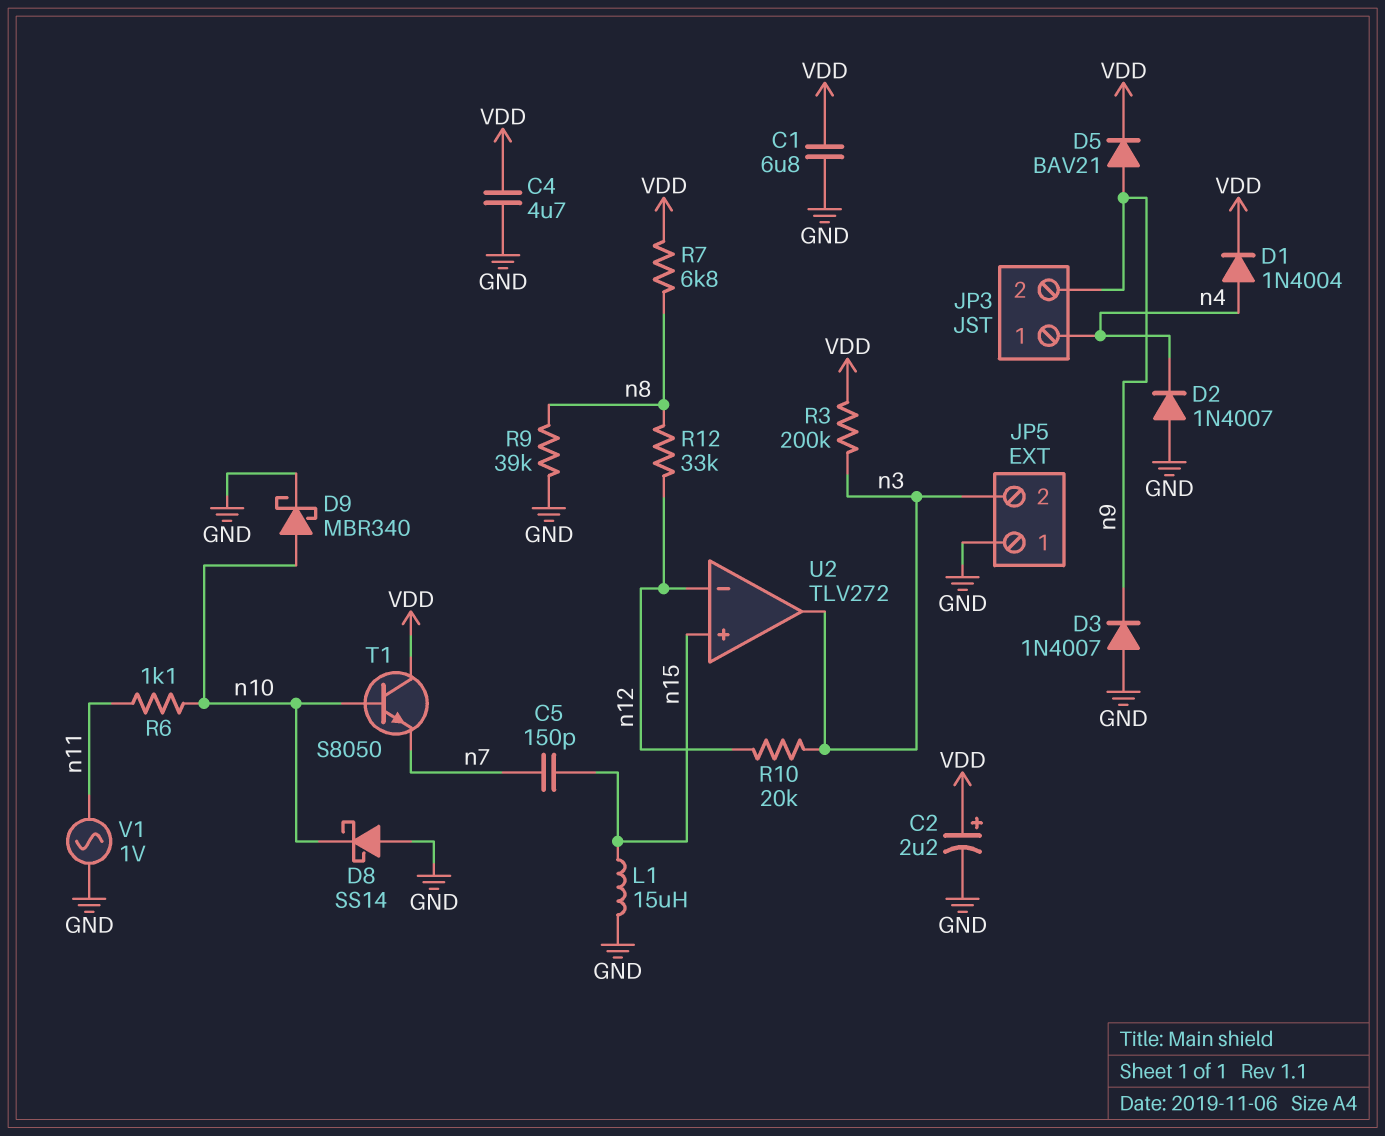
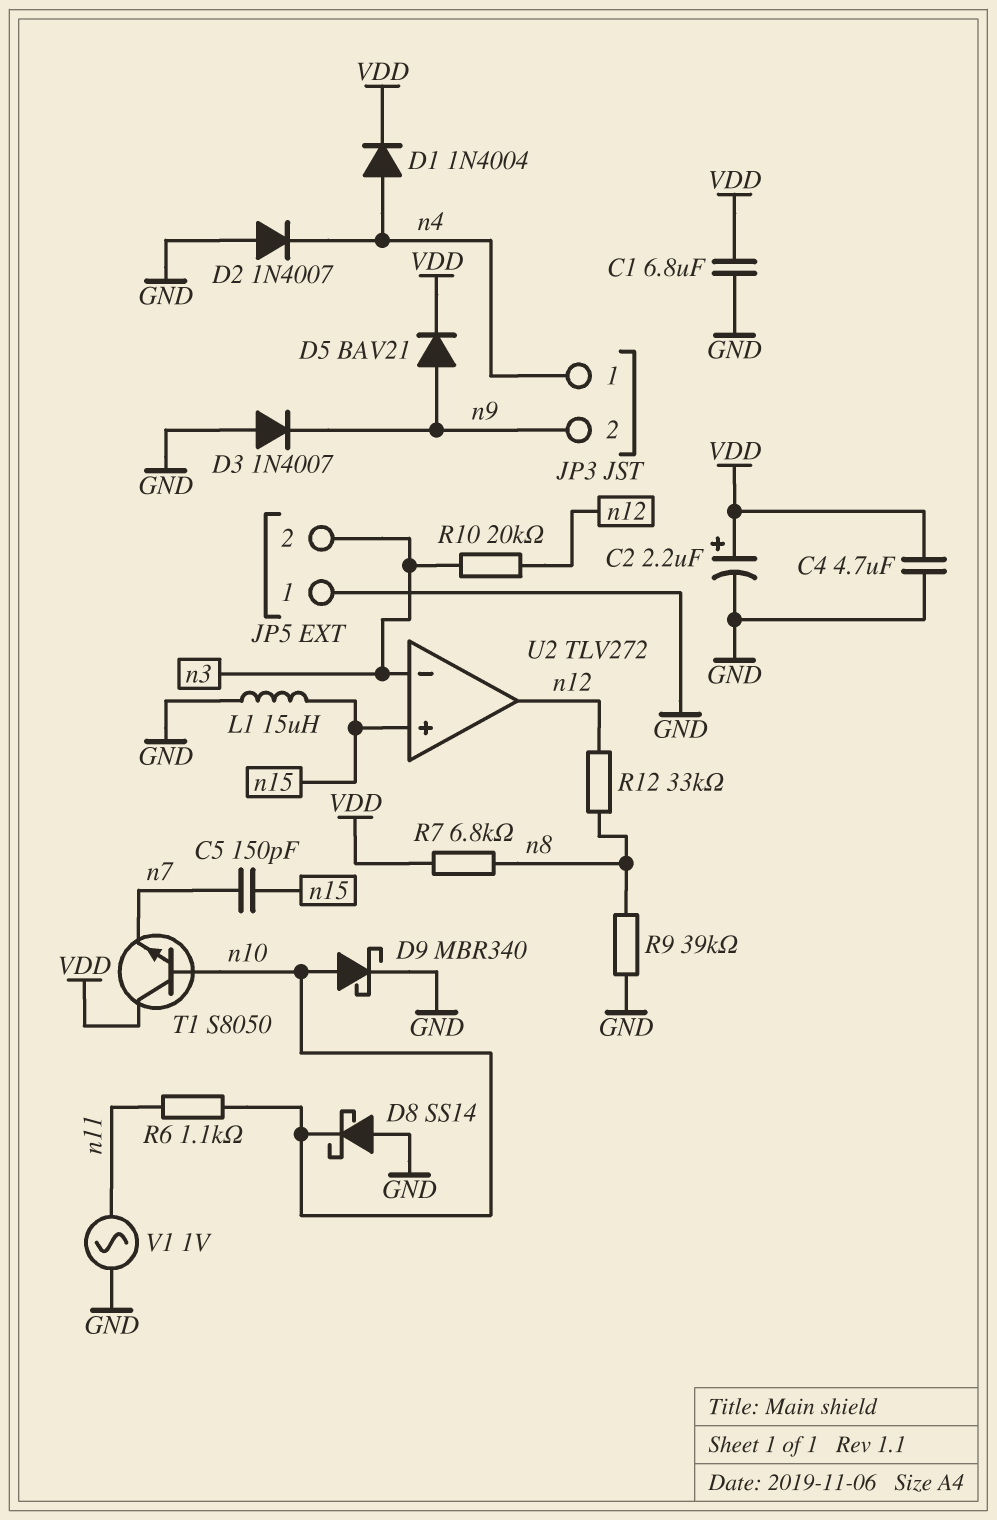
R3: 200k (VDD, n3) -> none
U2 pin in-: n12 -> n3
U2 pin out: n3 -> n12

